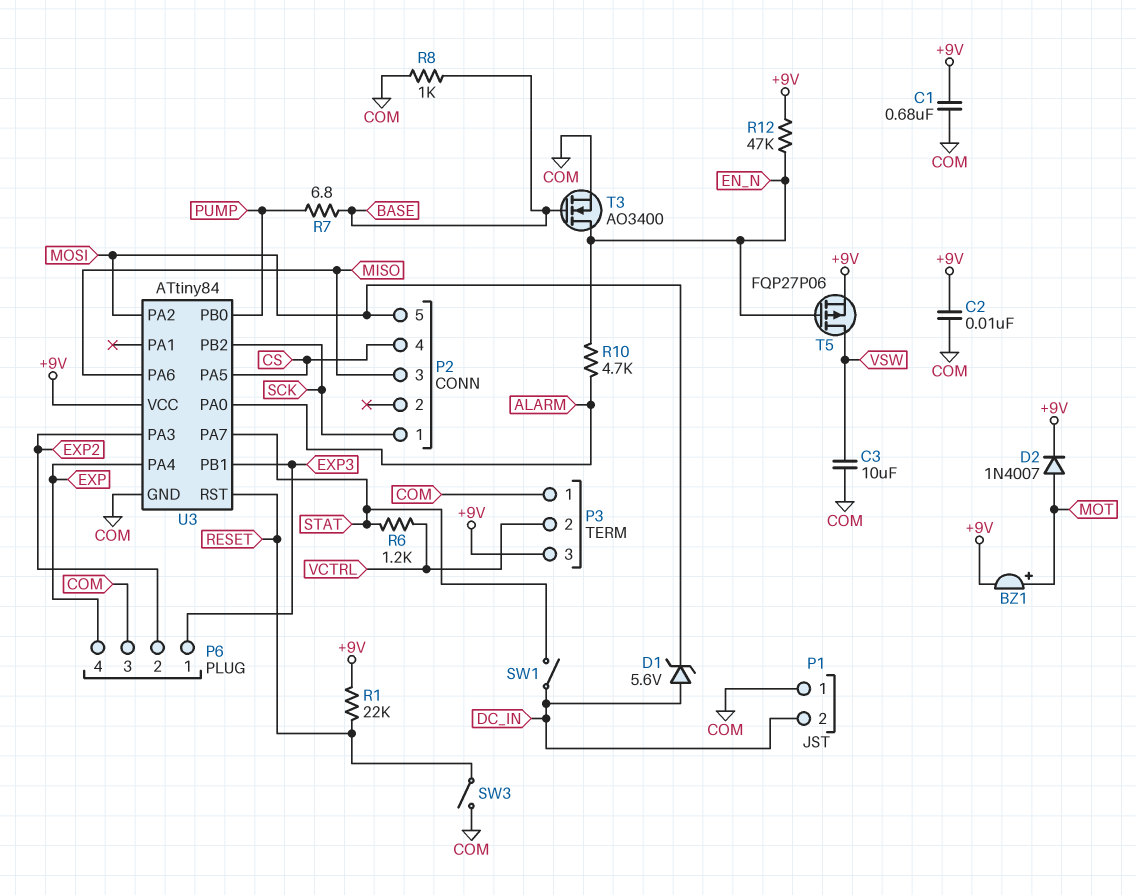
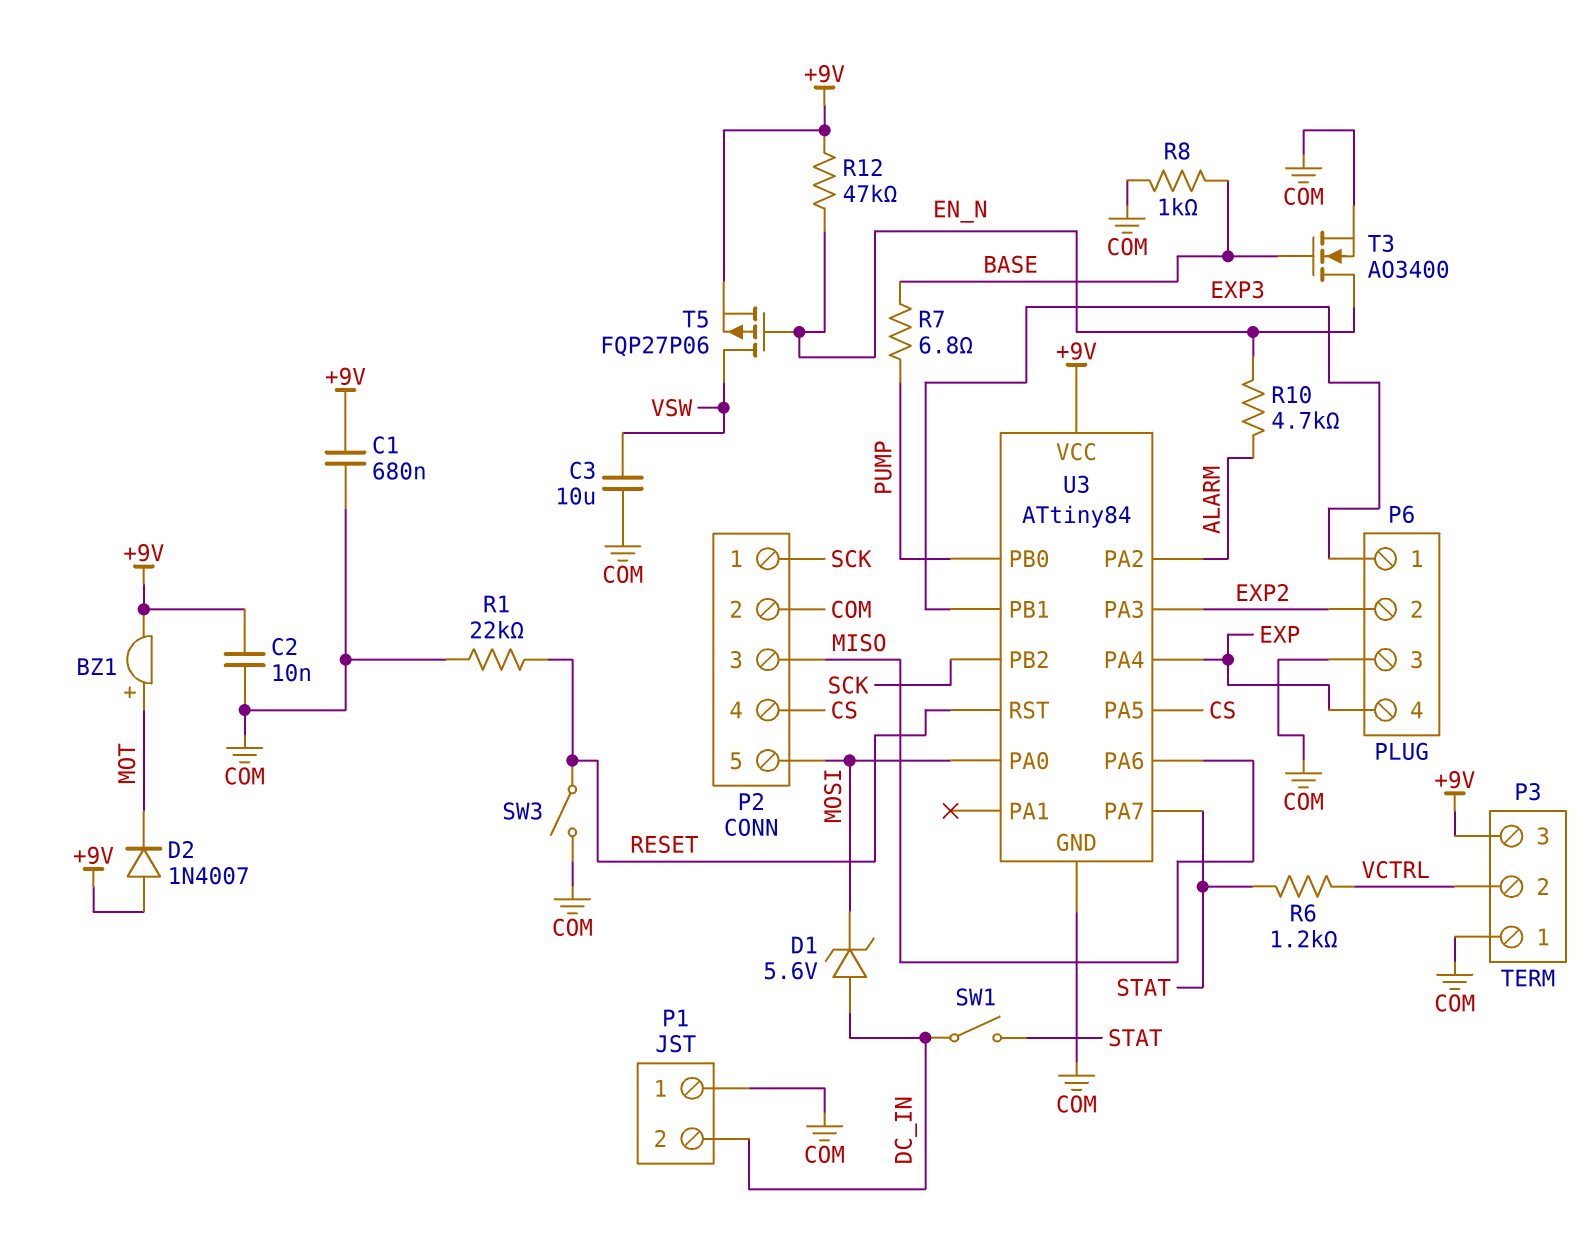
D2: diode 1N4007 (A MOT, K +9V) -> diode 1N4007 (A +9V, K MOT)
P2 pin 2: none -> COM
R1: 22k (+9V, RESET) -> 22k (COM, RESET)
U3 pin PA0: ALARM -> MOSI
U3 pin PA2: MOSI -> ALARM

